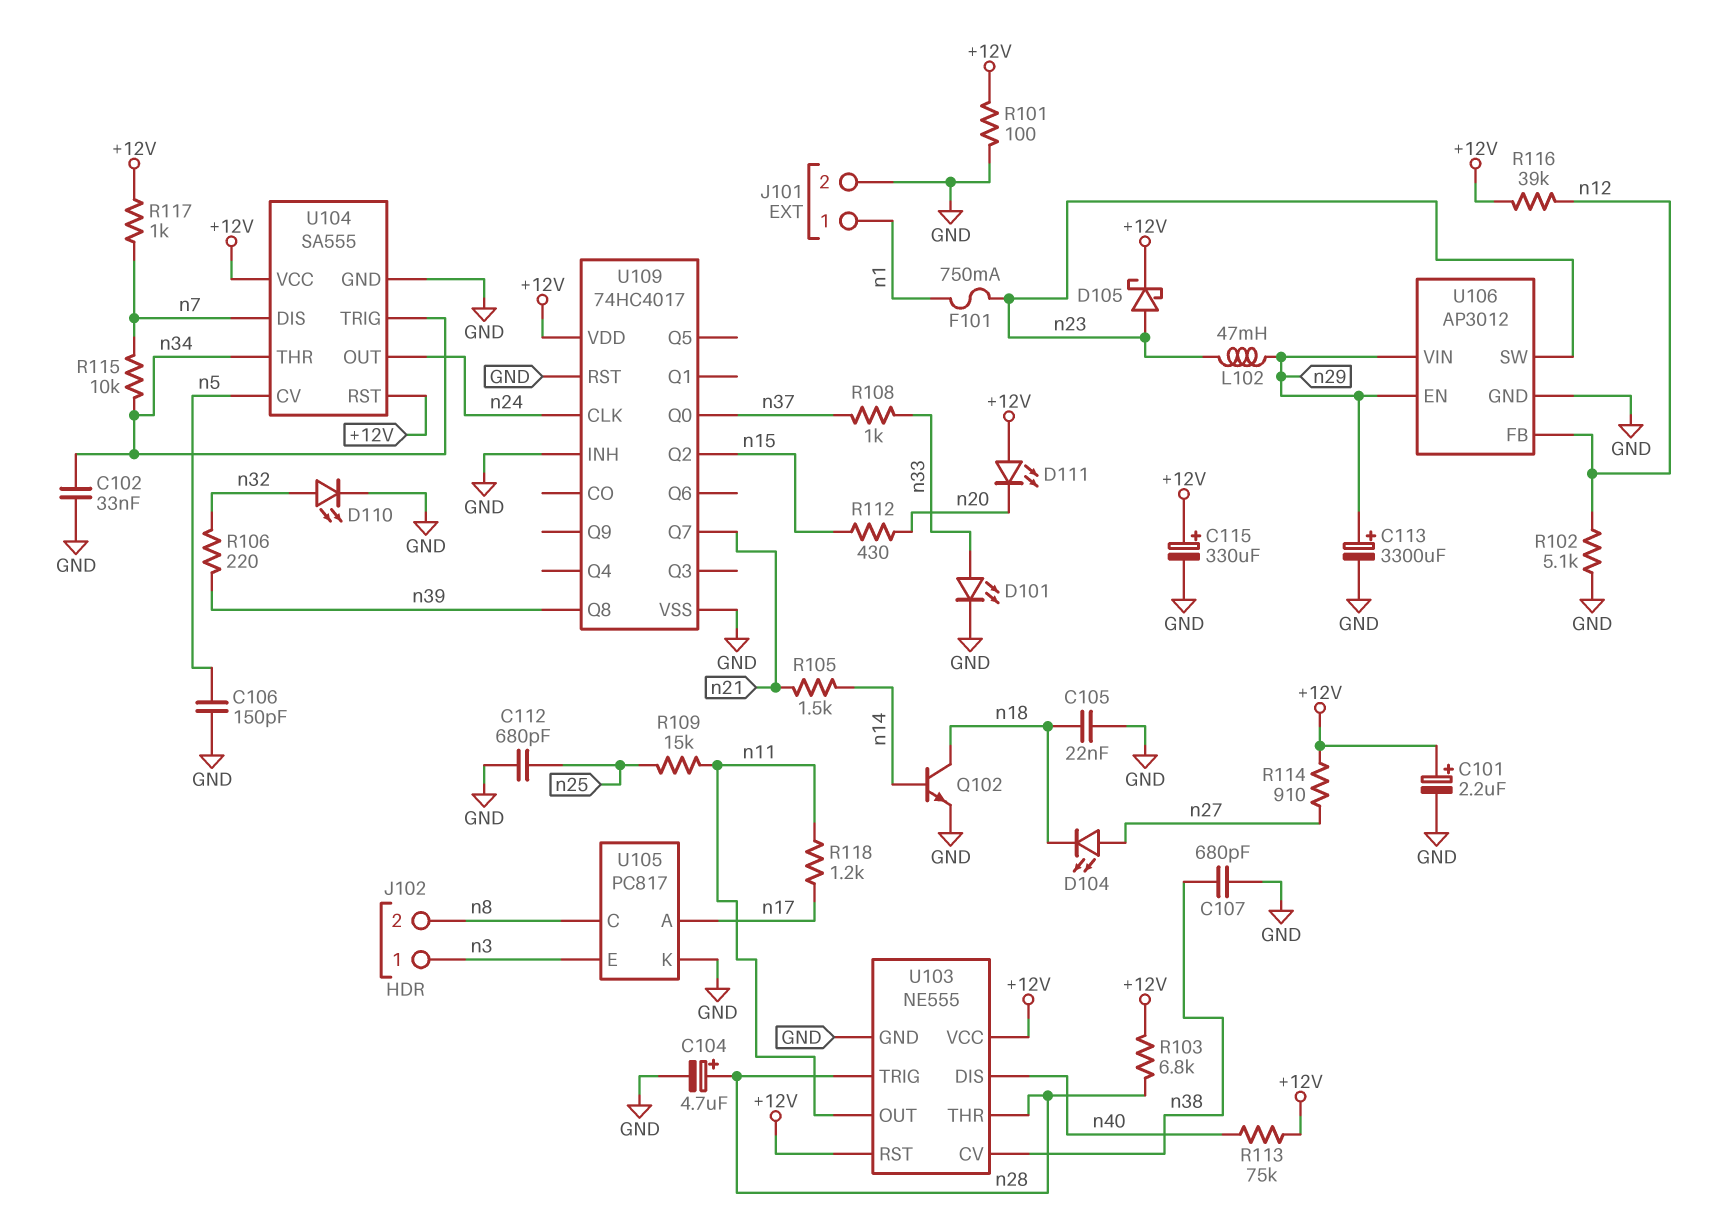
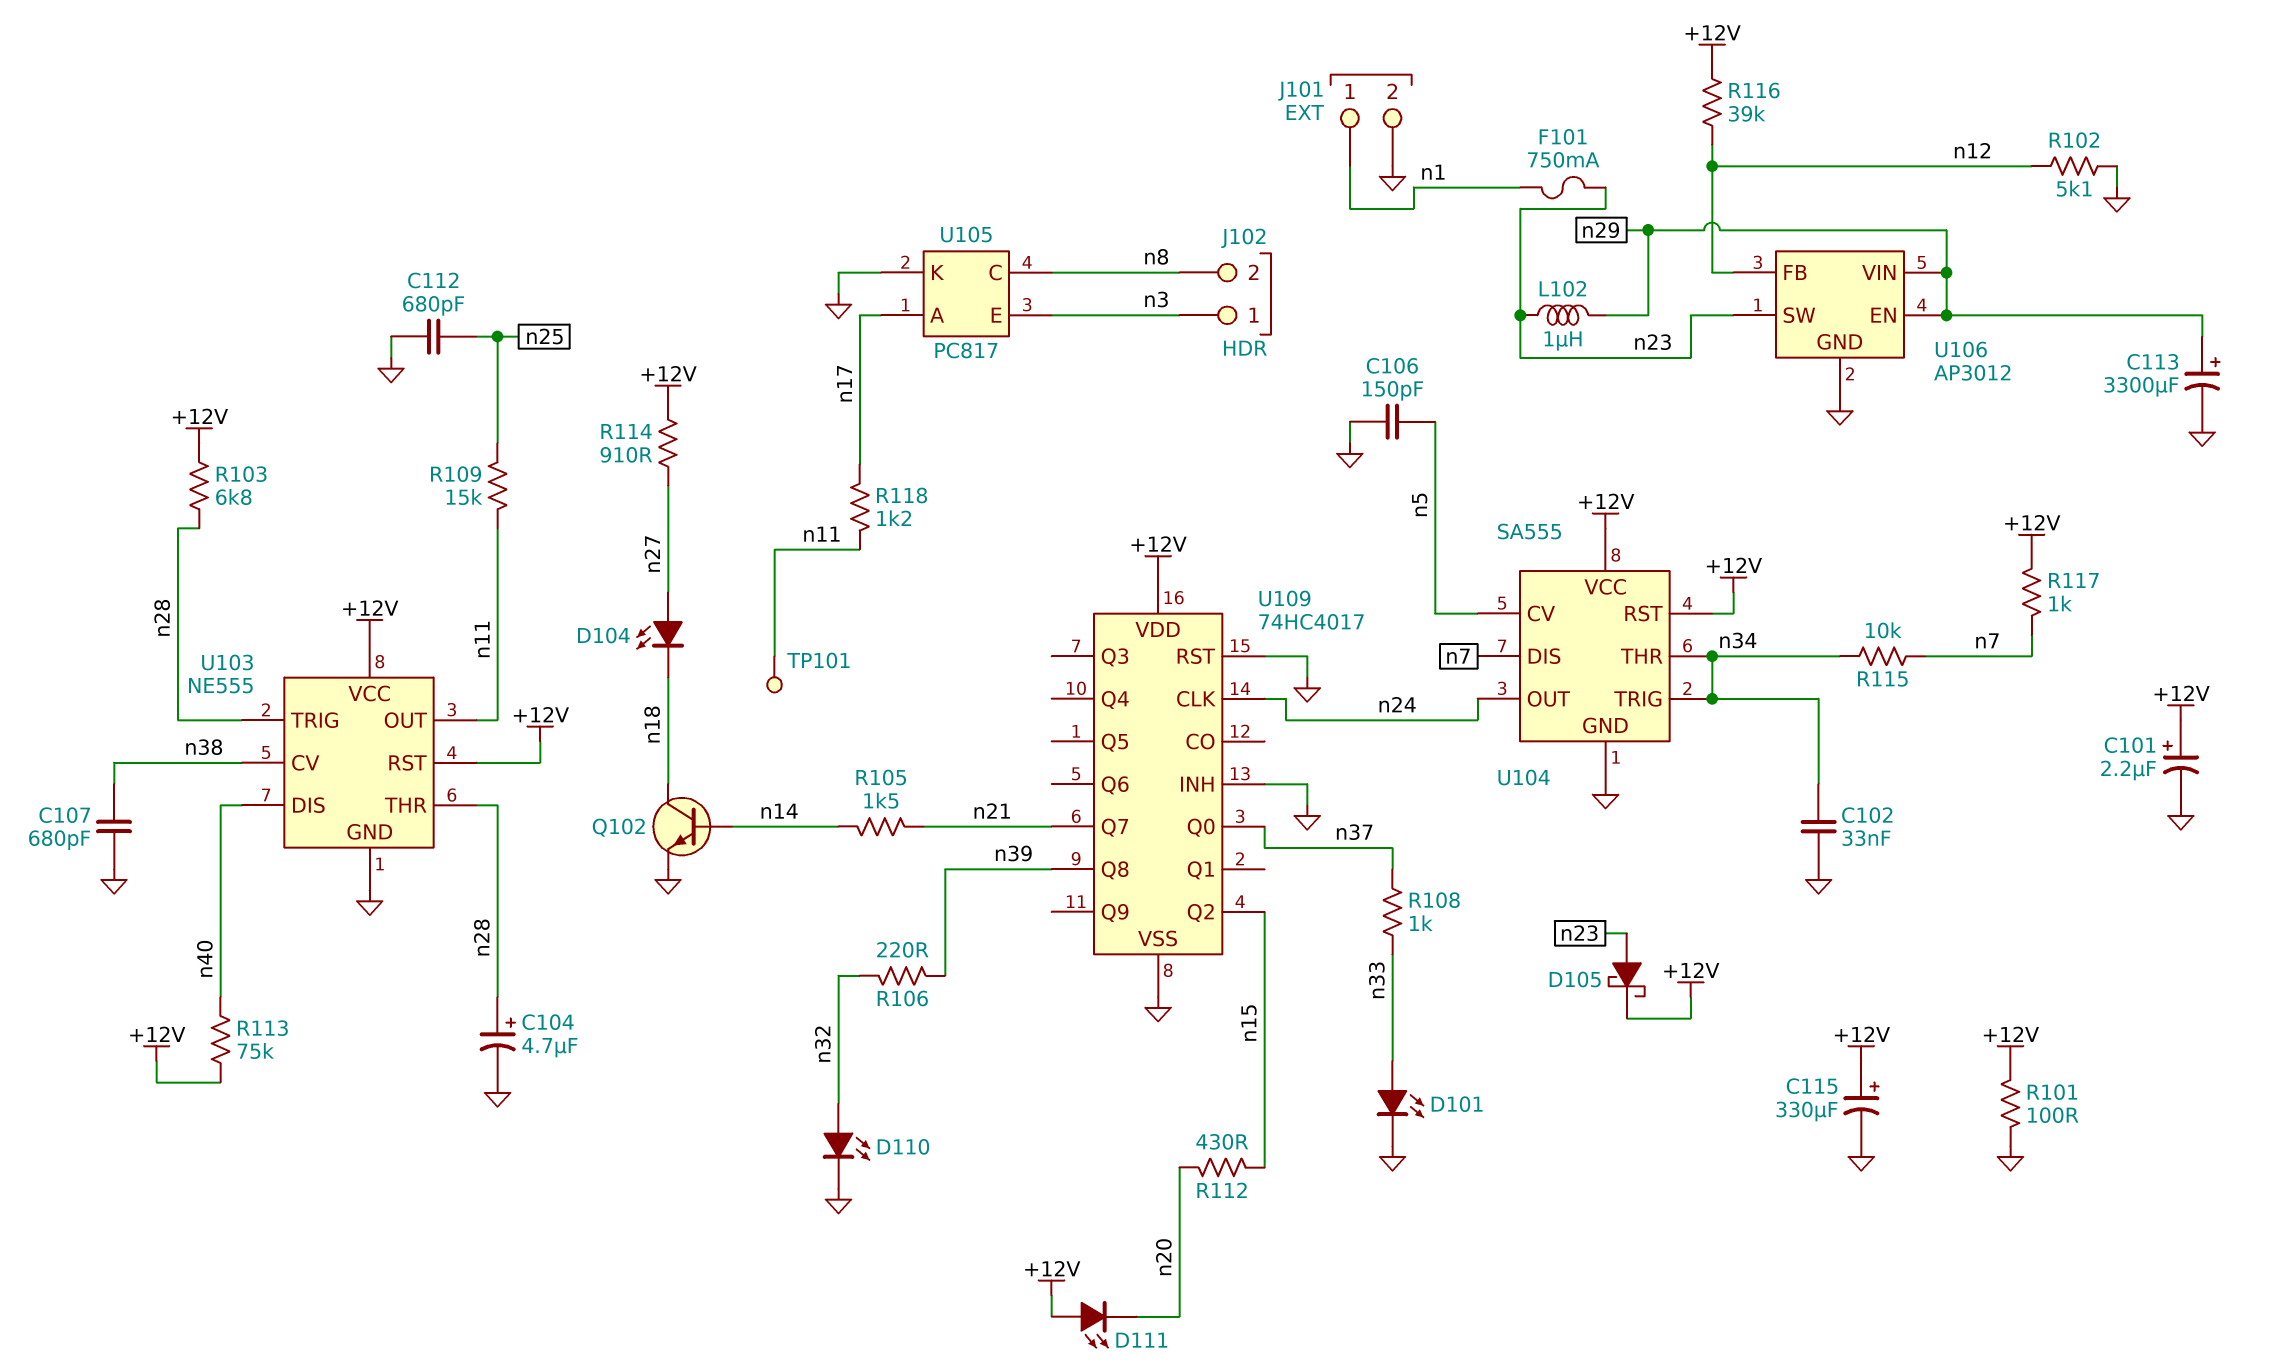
C105: 22nF (GND, n18) -> none
L102: 47mH (n23, n29) -> 1uH (n23, n29)
TP101: none -> test point (n11)

